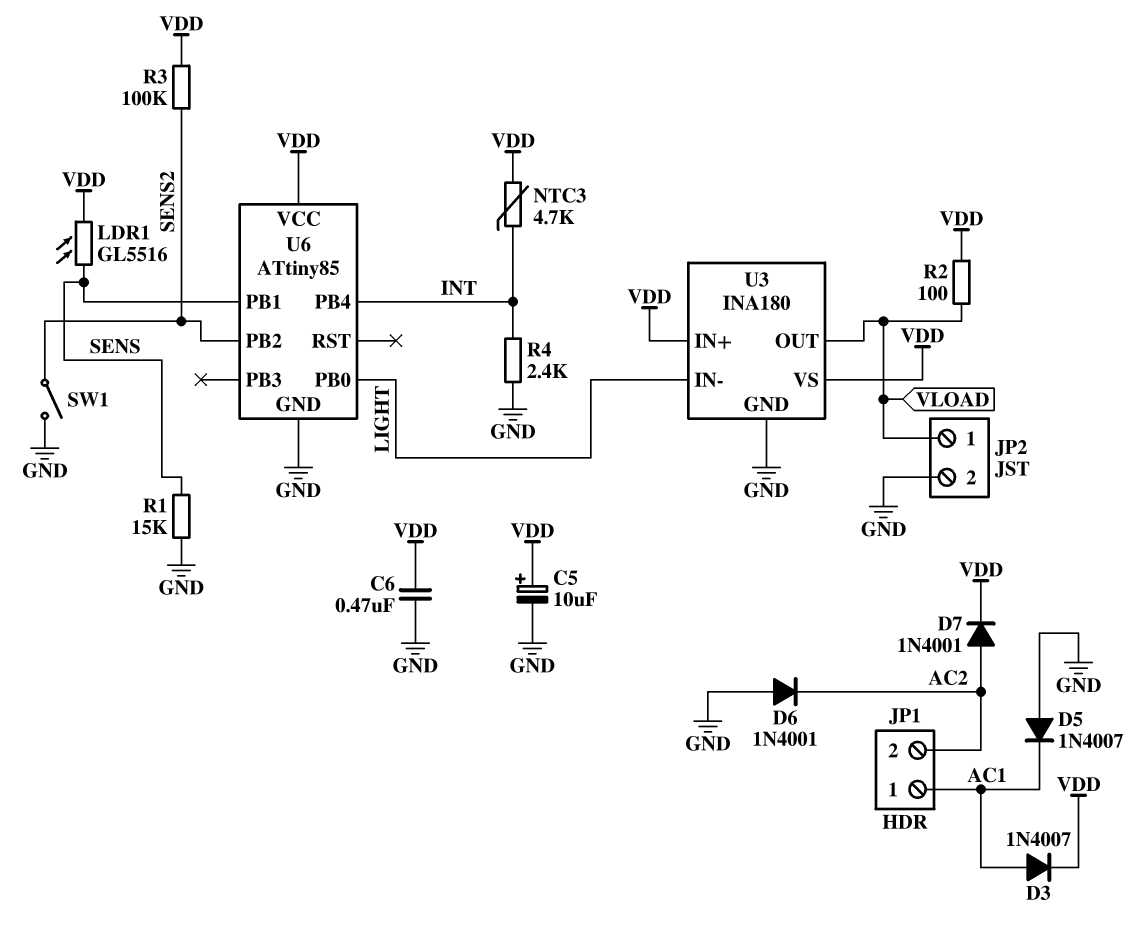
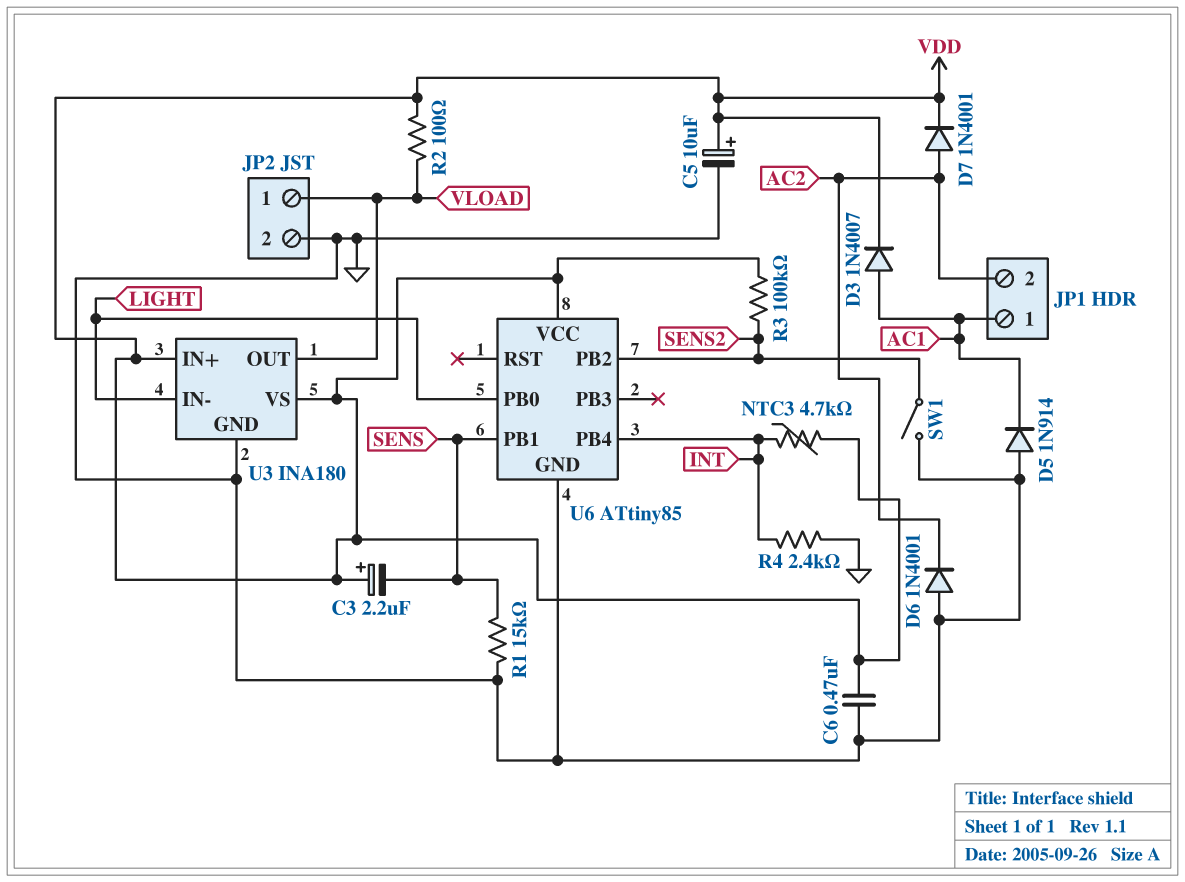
C3: none -> 2.2uF (plus VDD, minus SENS)
D5: diode 1N4007 (A GND, K AC1) -> diode 1N914 (A GND, K AC1)
LDR1: GL5516 (SENS, VDD) -> none

